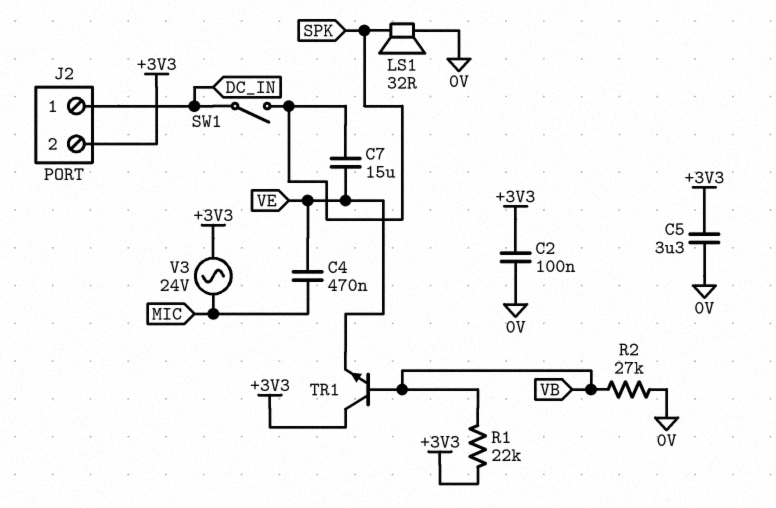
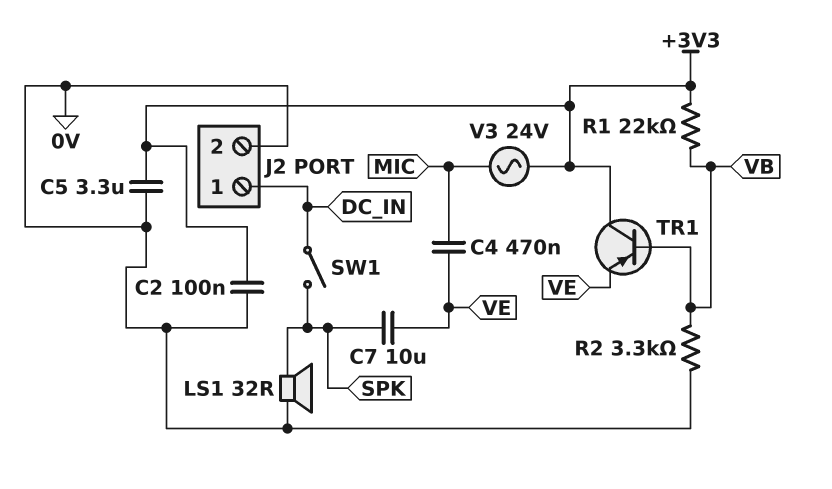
C7: 15uF (SPK, VE) -> 10uF (SPK, VE)
J2 pin 2: +3V3 -> 0V
R2: 27k (0V, VB) -> 3.3k (0V, VB)
TR1: NPN (B VB, C +3V3, E VE) -> PNP (B VB, C +3V3, E VE)

